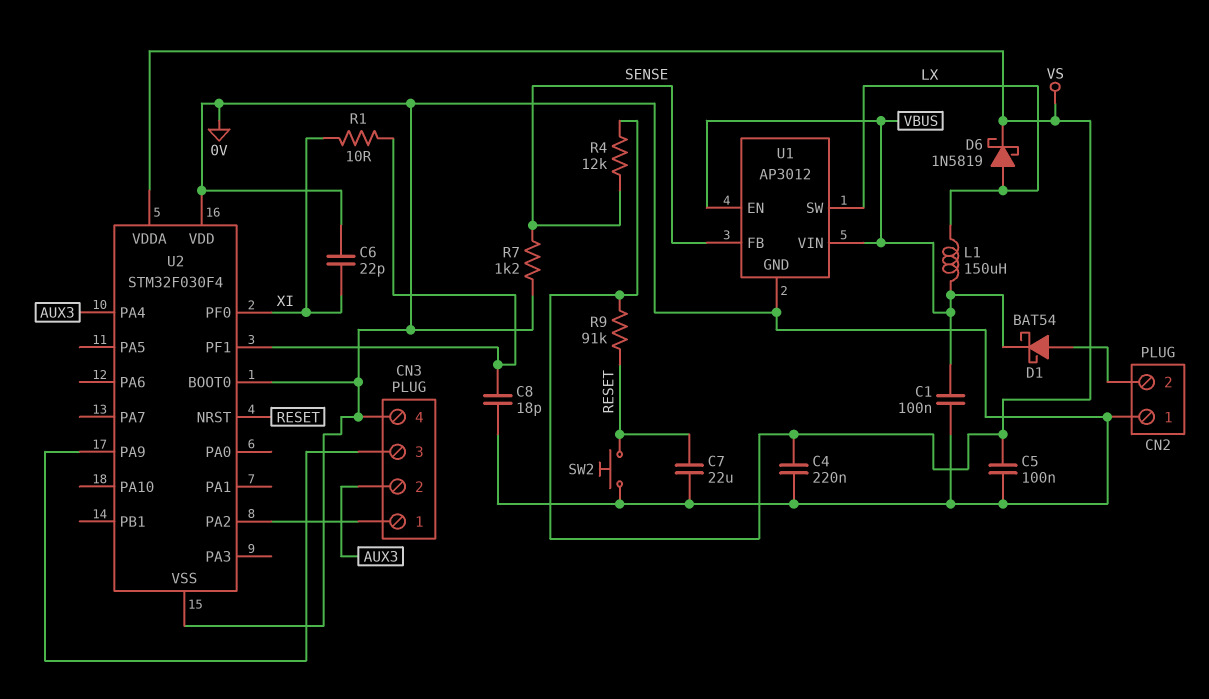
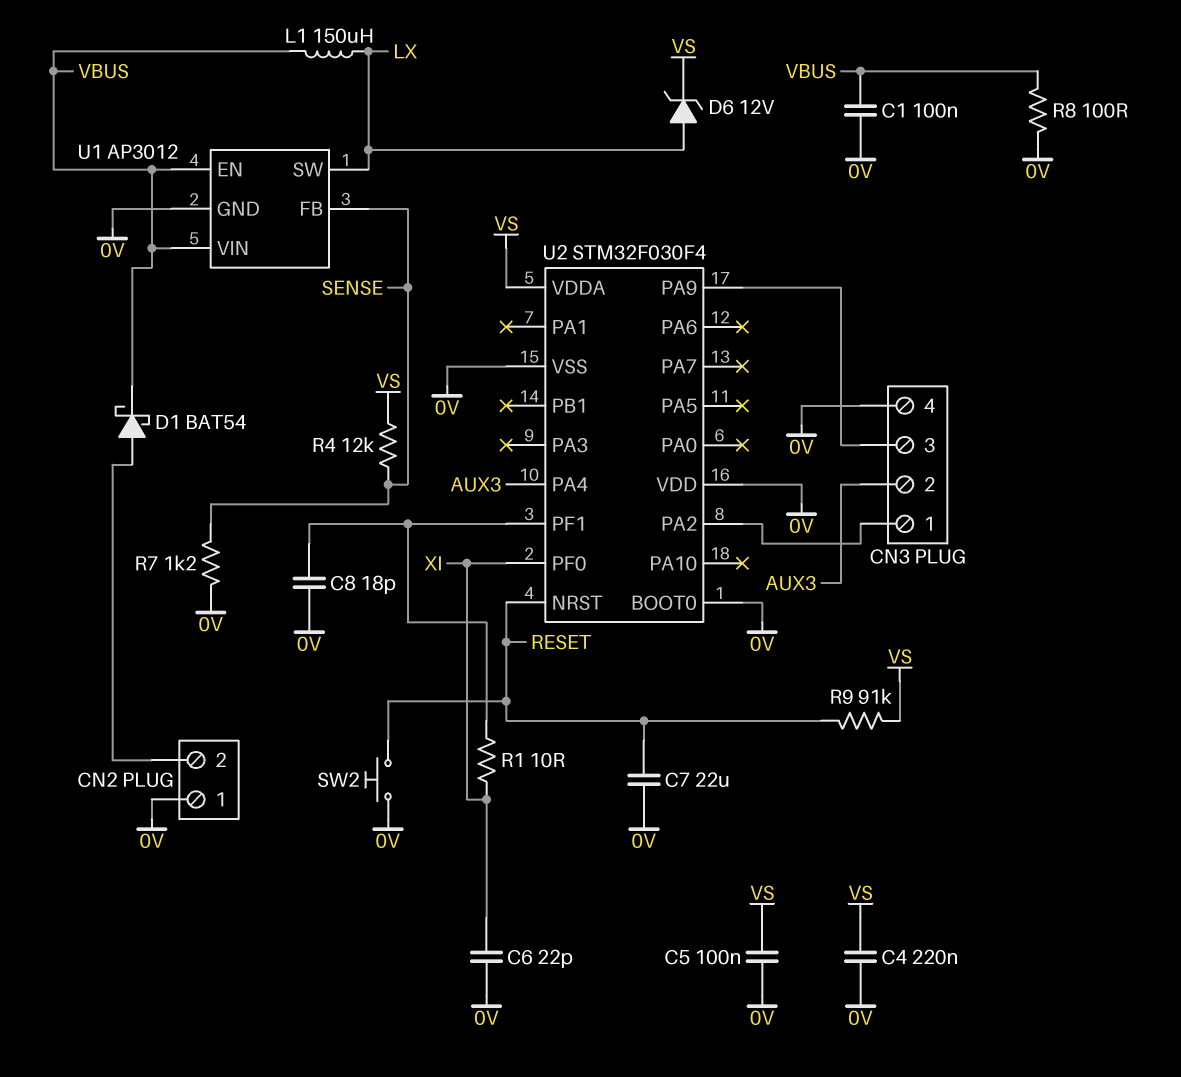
D6: schottky 1N5819 (A LX, K VS) -> zener 12V (A LX, K VS)
R8: none -> 100 (0V, VBUS)

